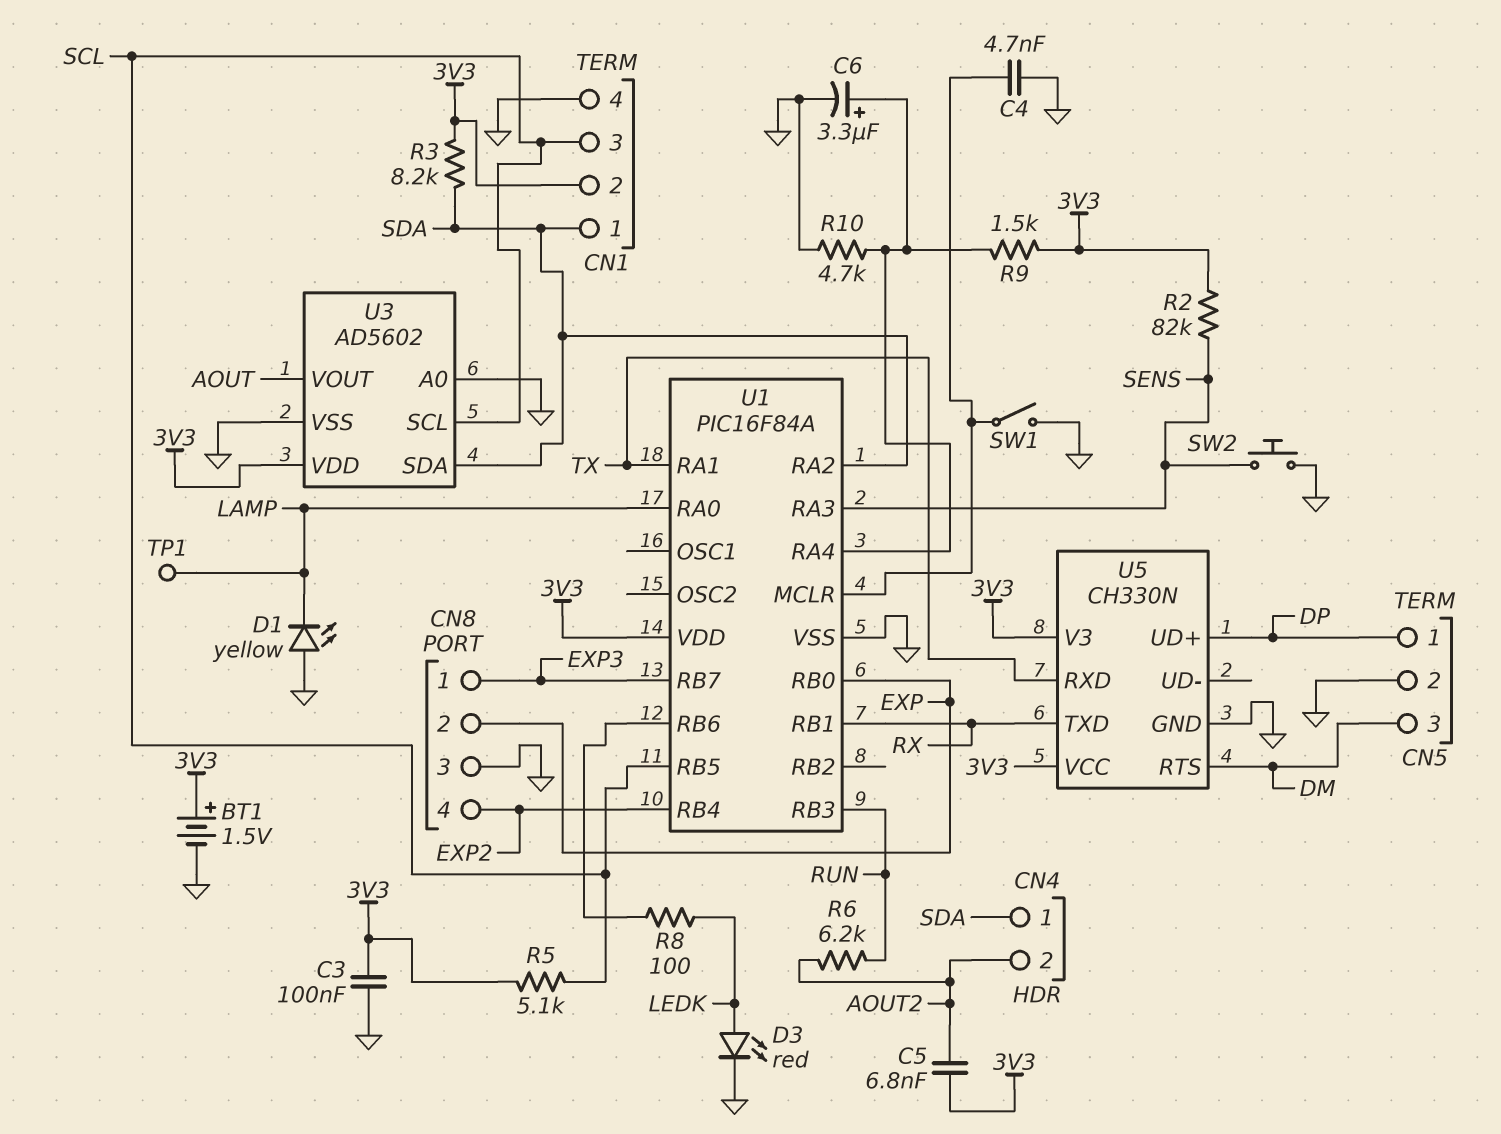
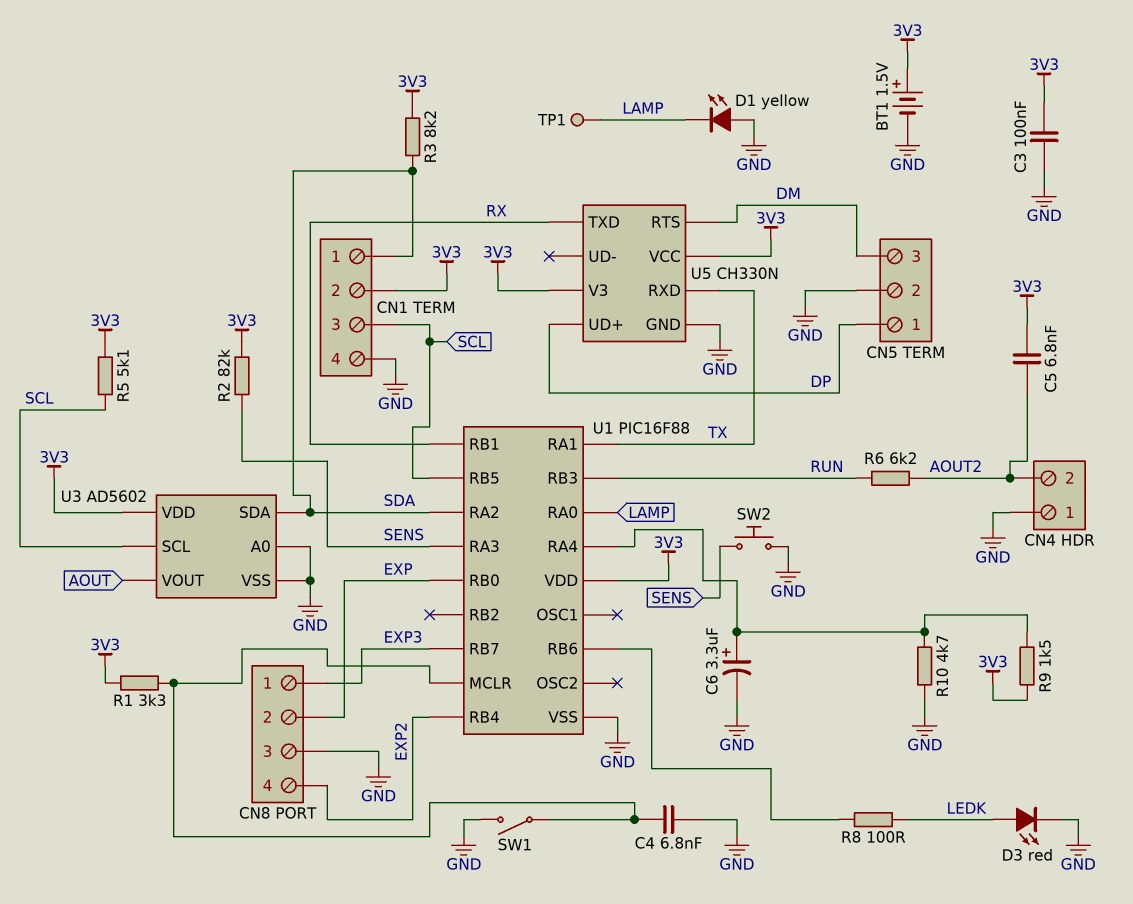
C4: 4.7nF (GND, U1/MCLR) -> 6.8nF (GND, U1/MCLR)
CN4 pin 1: SDA -> GND
R1: none -> 3.3k (3V3, U1/MCLR)
U1: PIC16F84A -> PIC16F88

